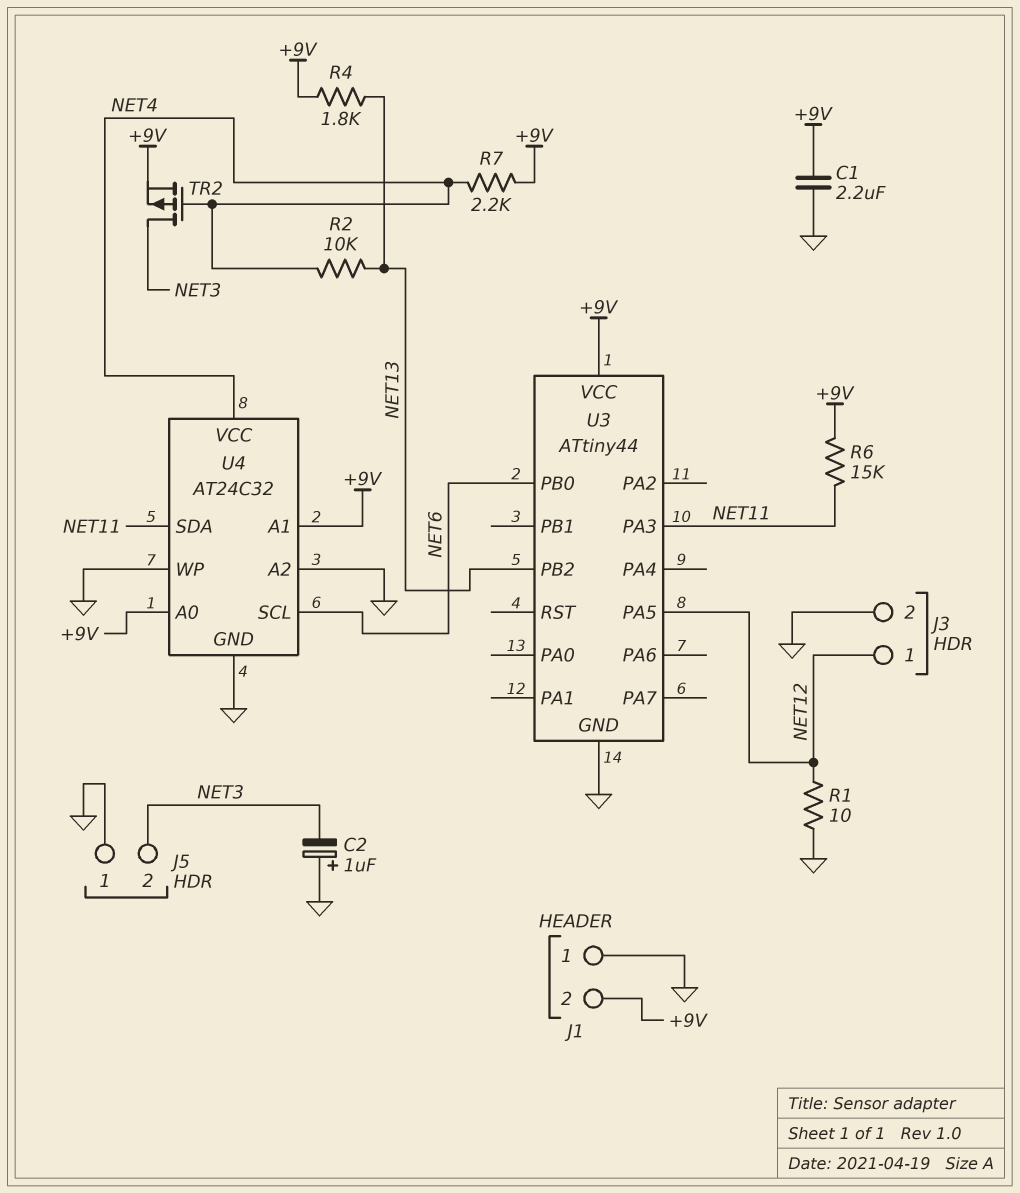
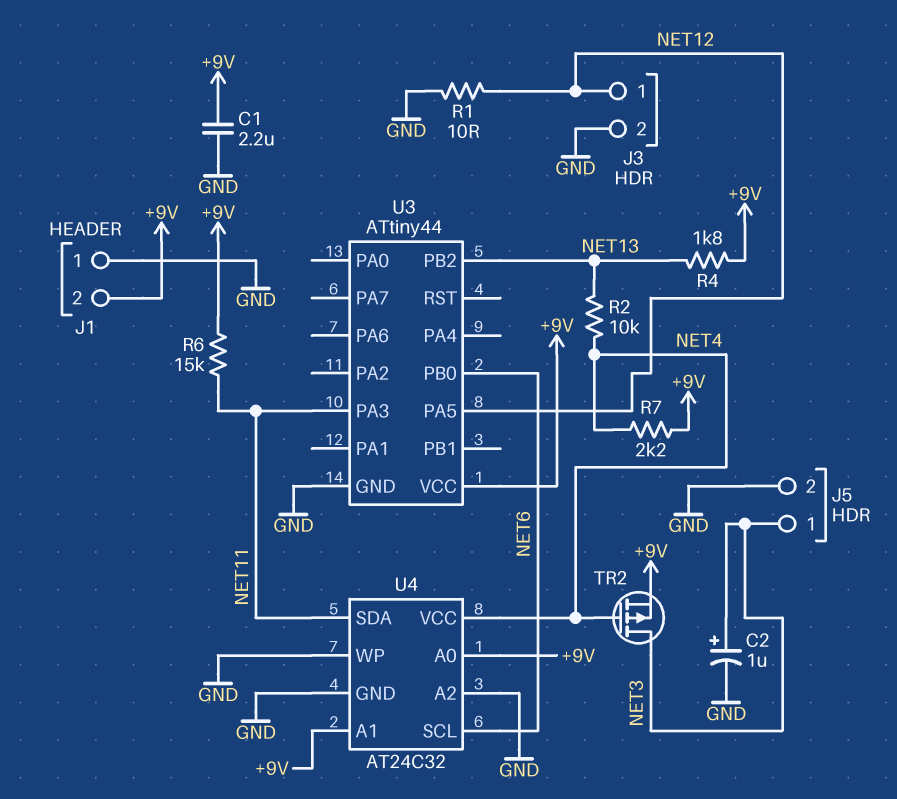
C2: 1uF (plus GND, minus NET3) -> 1uF (plus NET3, minus GND)
J5 pin 1: GND -> NET3
J5 pin 2: NET3 -> GND

